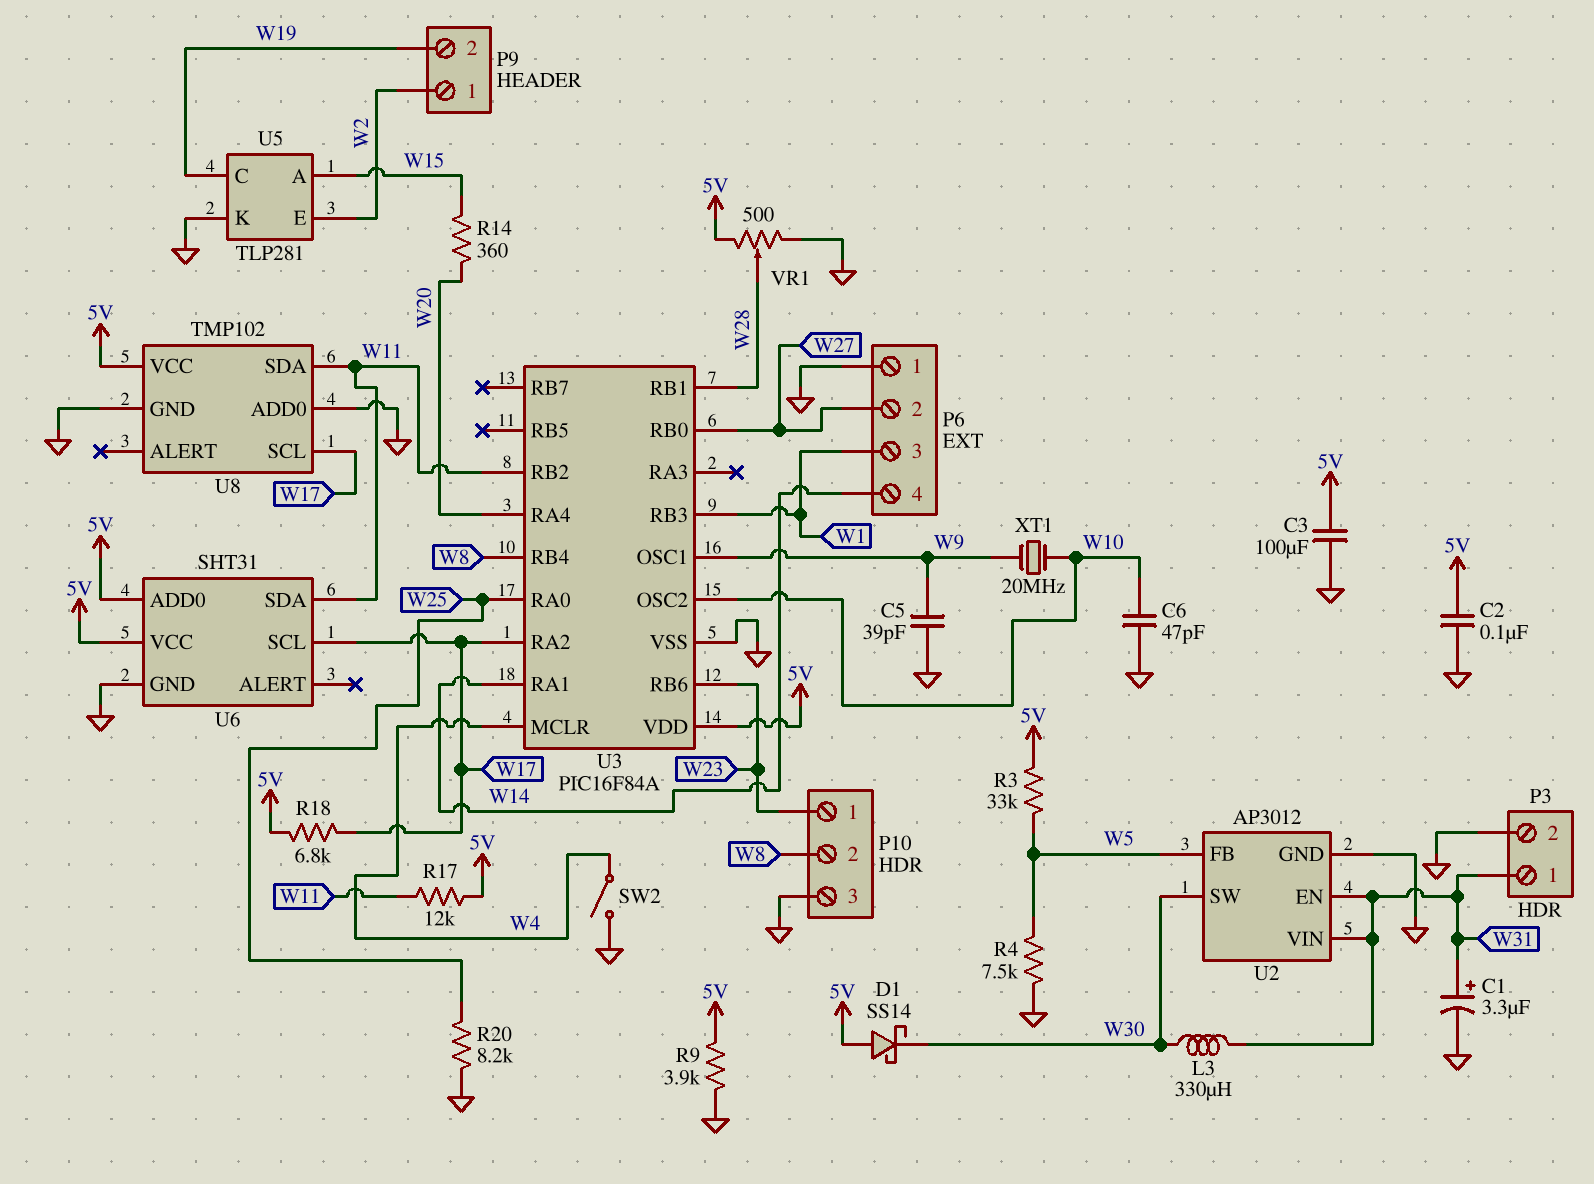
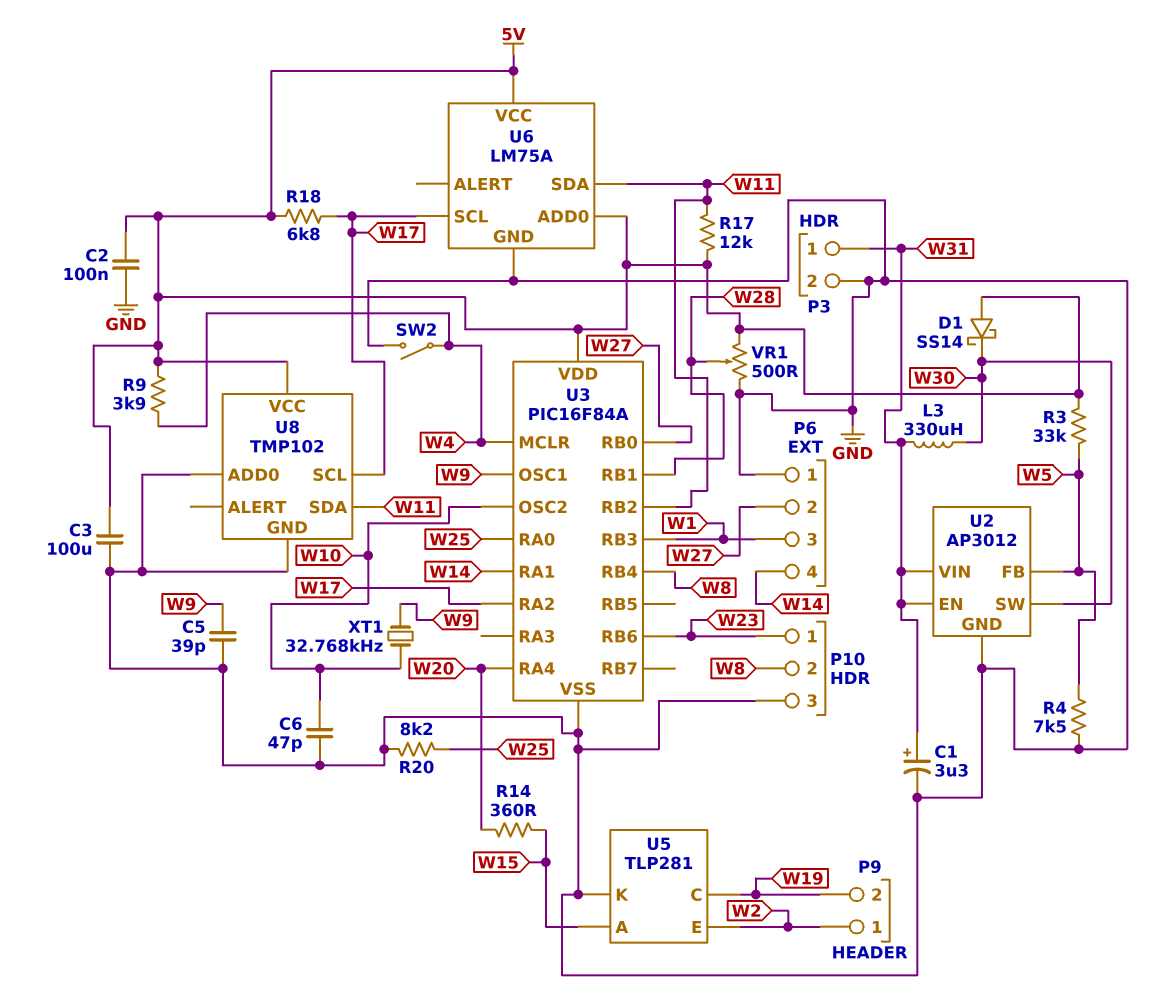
R9: 3.9k (5V, GND) -> 3.9k (5V, W4)
U6: SHT31 -> LM75A
XT1: 20MHz (W9, W10) -> 32.768kHz (W9, W10)

